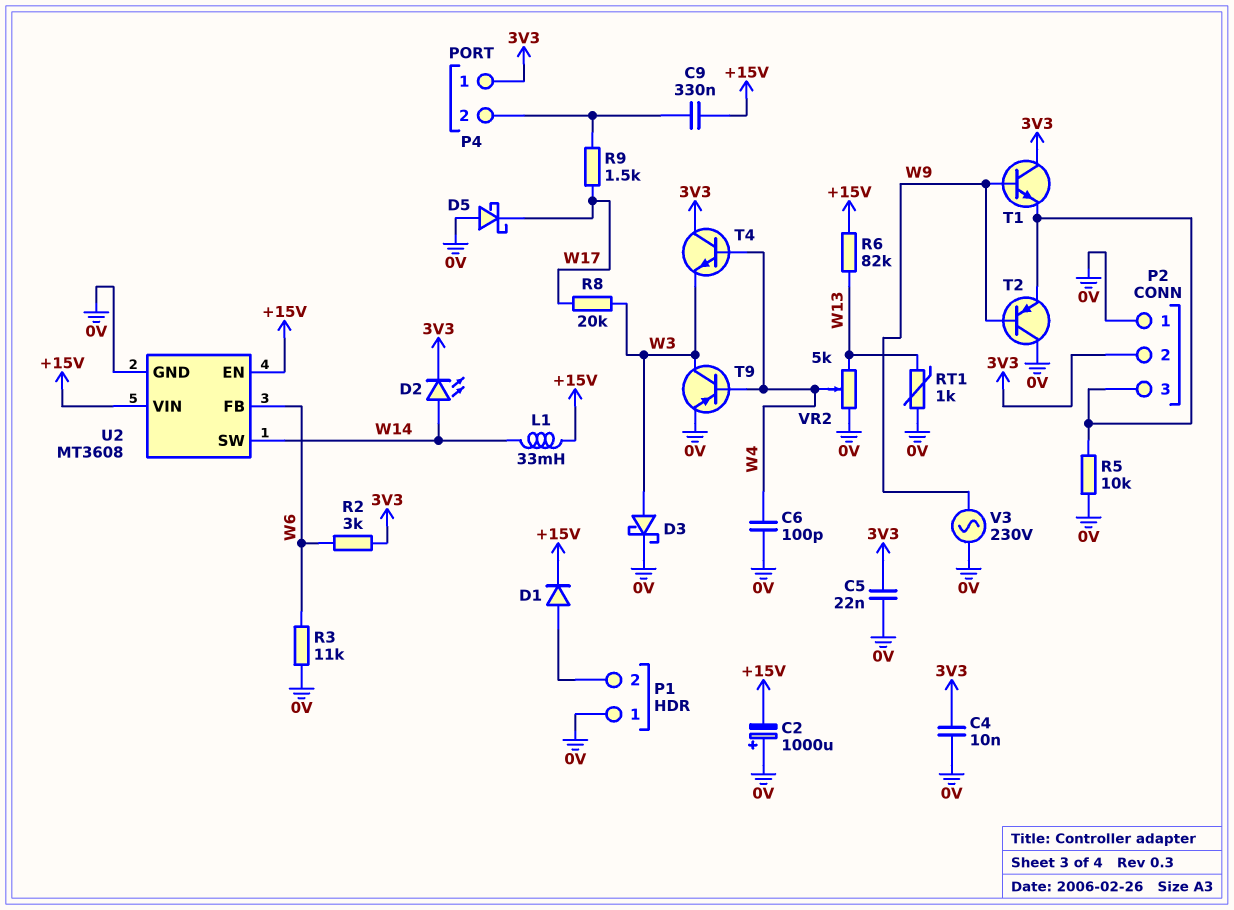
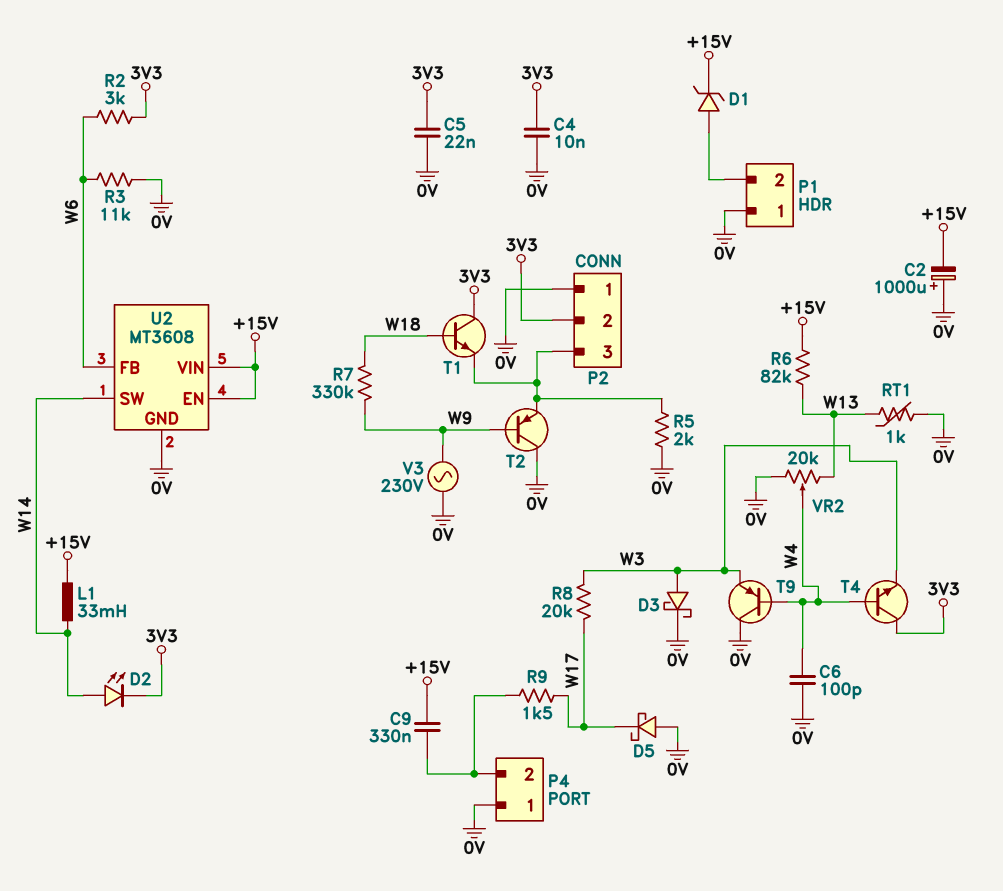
D1: diode (A P1/2, K +15V) -> zener (A P1/2, K +15V)
P4 pin 1: 3V3 -> 0V
R5: 10k (0V, P2/3) -> 2k (0V, P2/3)
R7: none -> 330k (W9, W18)
T1: NPN (B W9, C 3V3, E P2/3) -> NPN (B W18, C 3V3, E P2/3)
T9: PNP (B W4, C W3, E 0V) -> PNP (B W4, C 0V, E W3)
VR2: 5k (0V, W13, wiper W4) -> 20k (0V, W13, wiper W4)

